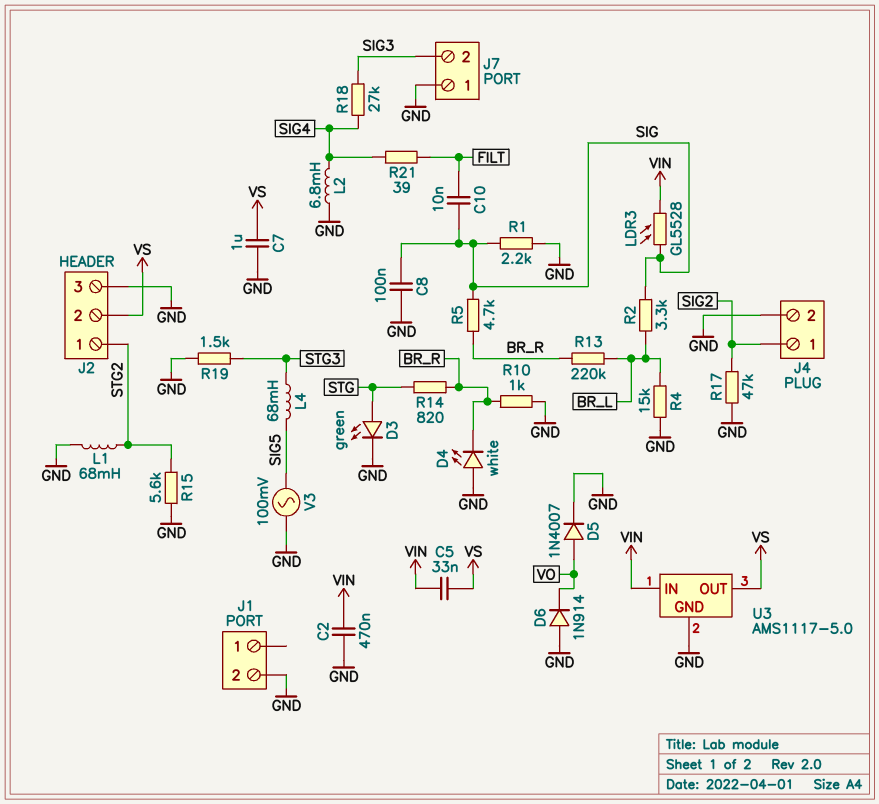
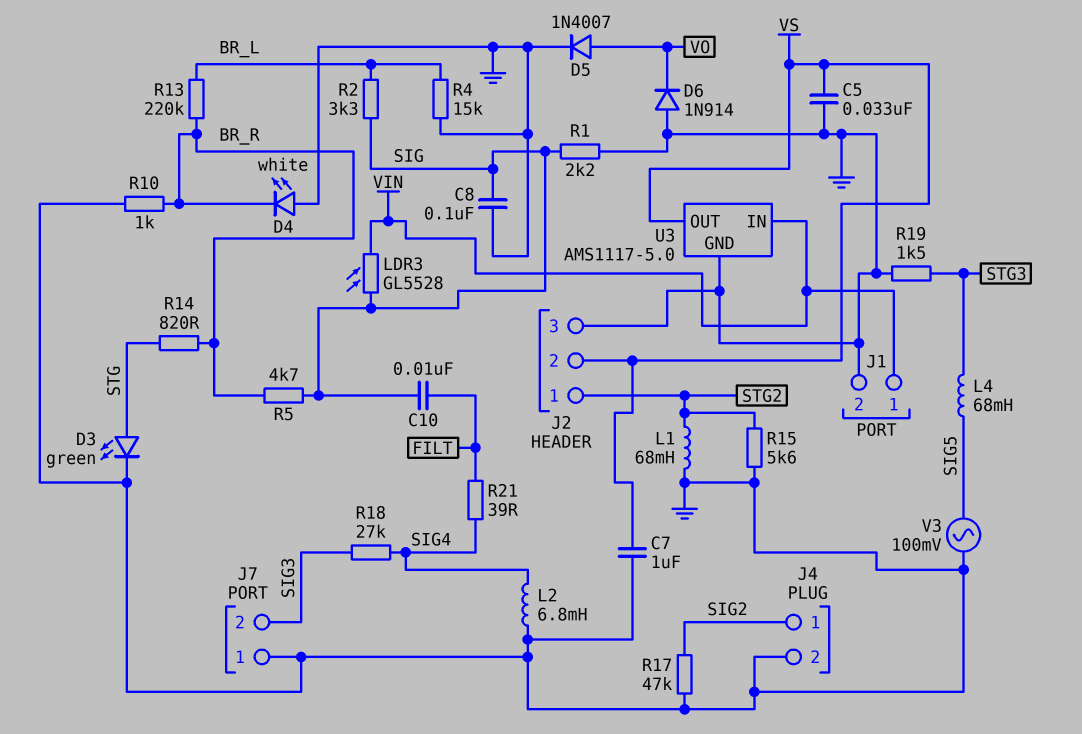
C2: 470nF (GND, VIN) -> none
C5: 33nF (VIN, VS) -> 33nF (GND, VS)
J1 pin 1: none -> VIN

